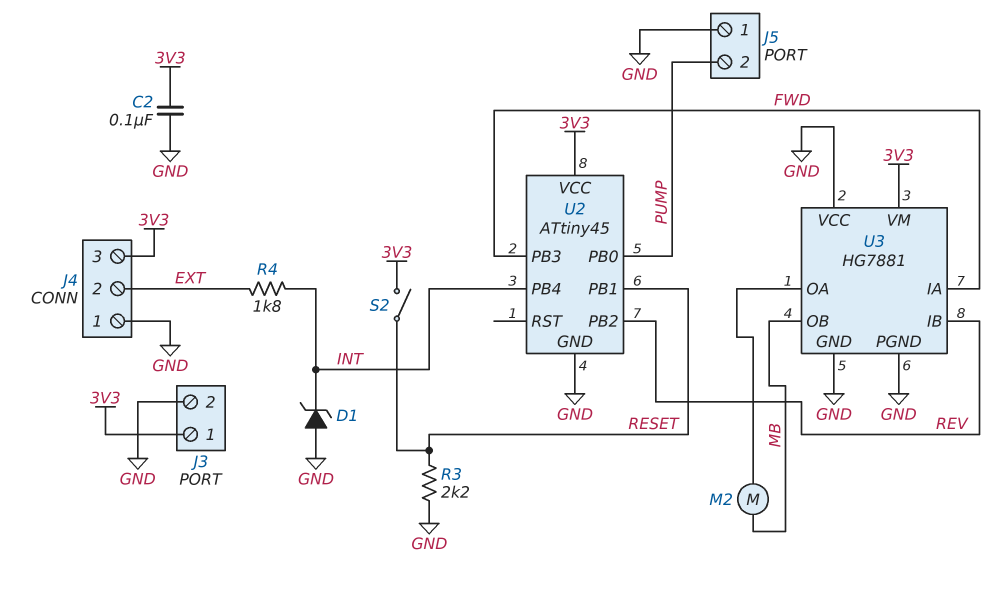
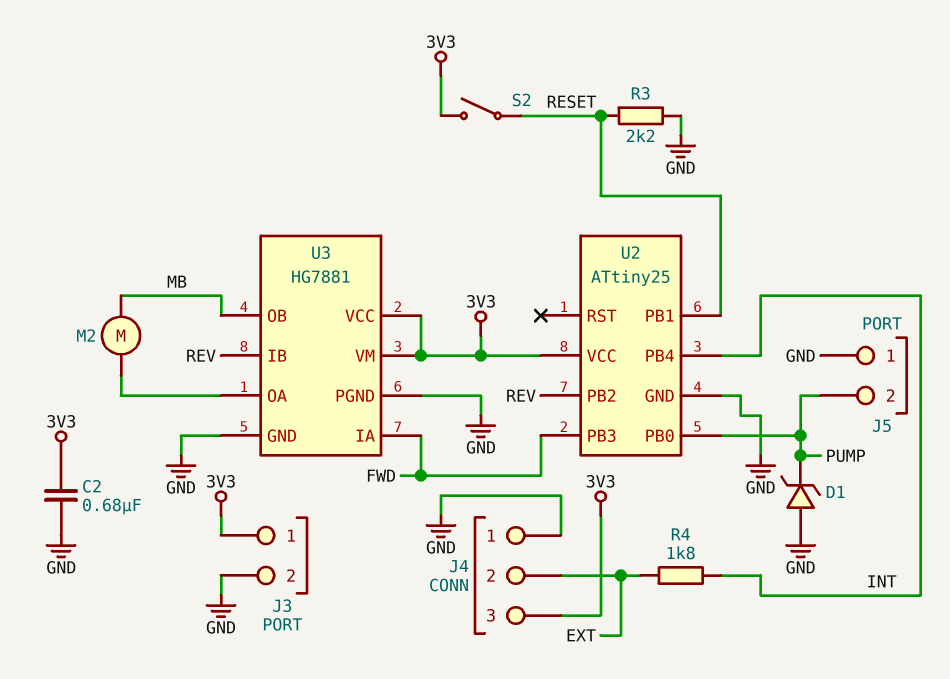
C2: 100nF (3V3, GND) -> 680nF (3V3, GND)
D1: zener (A GND, K INT) -> zener (A GND, K PUMP)
U2: ATtiny45 -> ATtiny25
U3 pin VCC: GND -> 3V3

